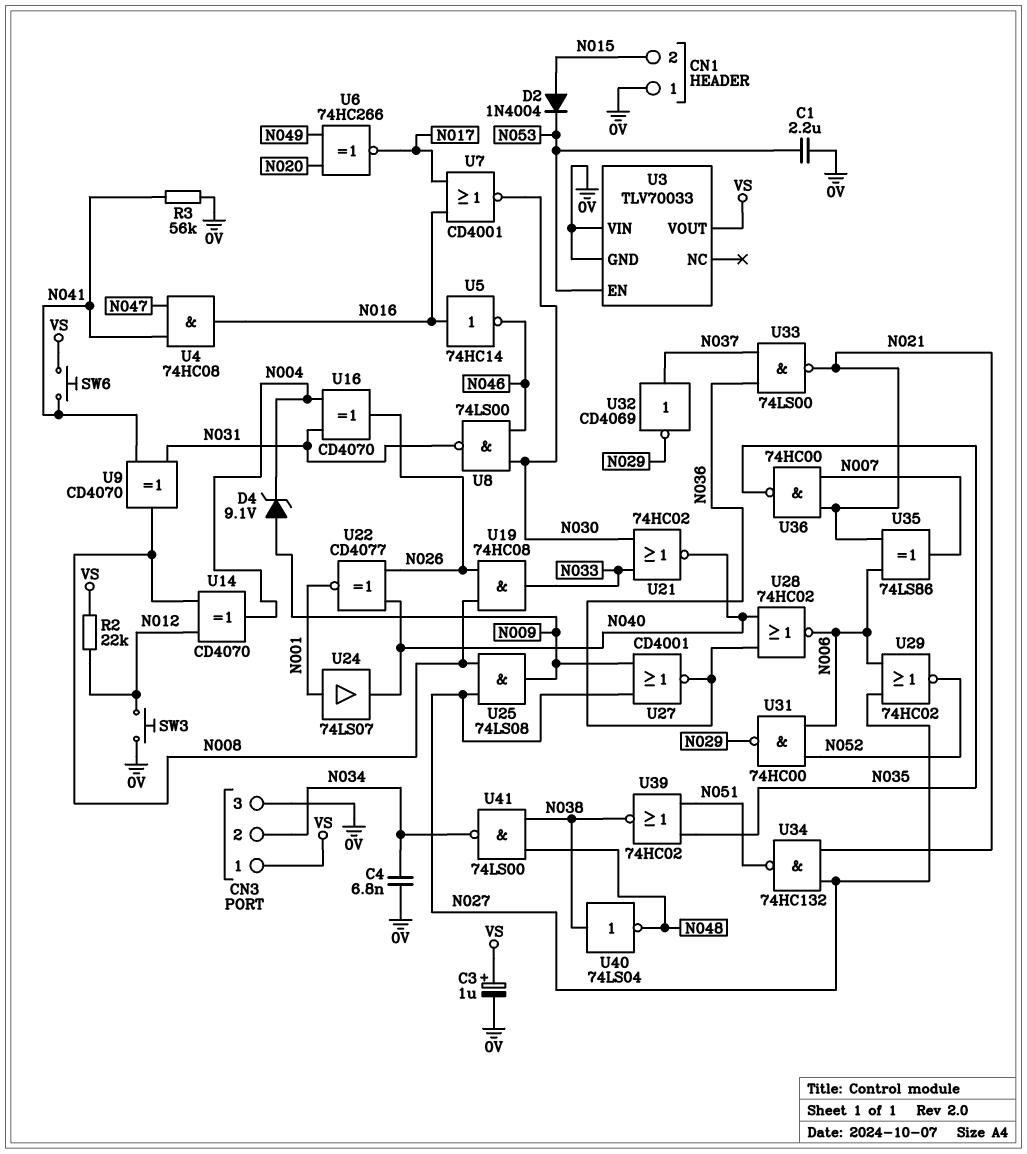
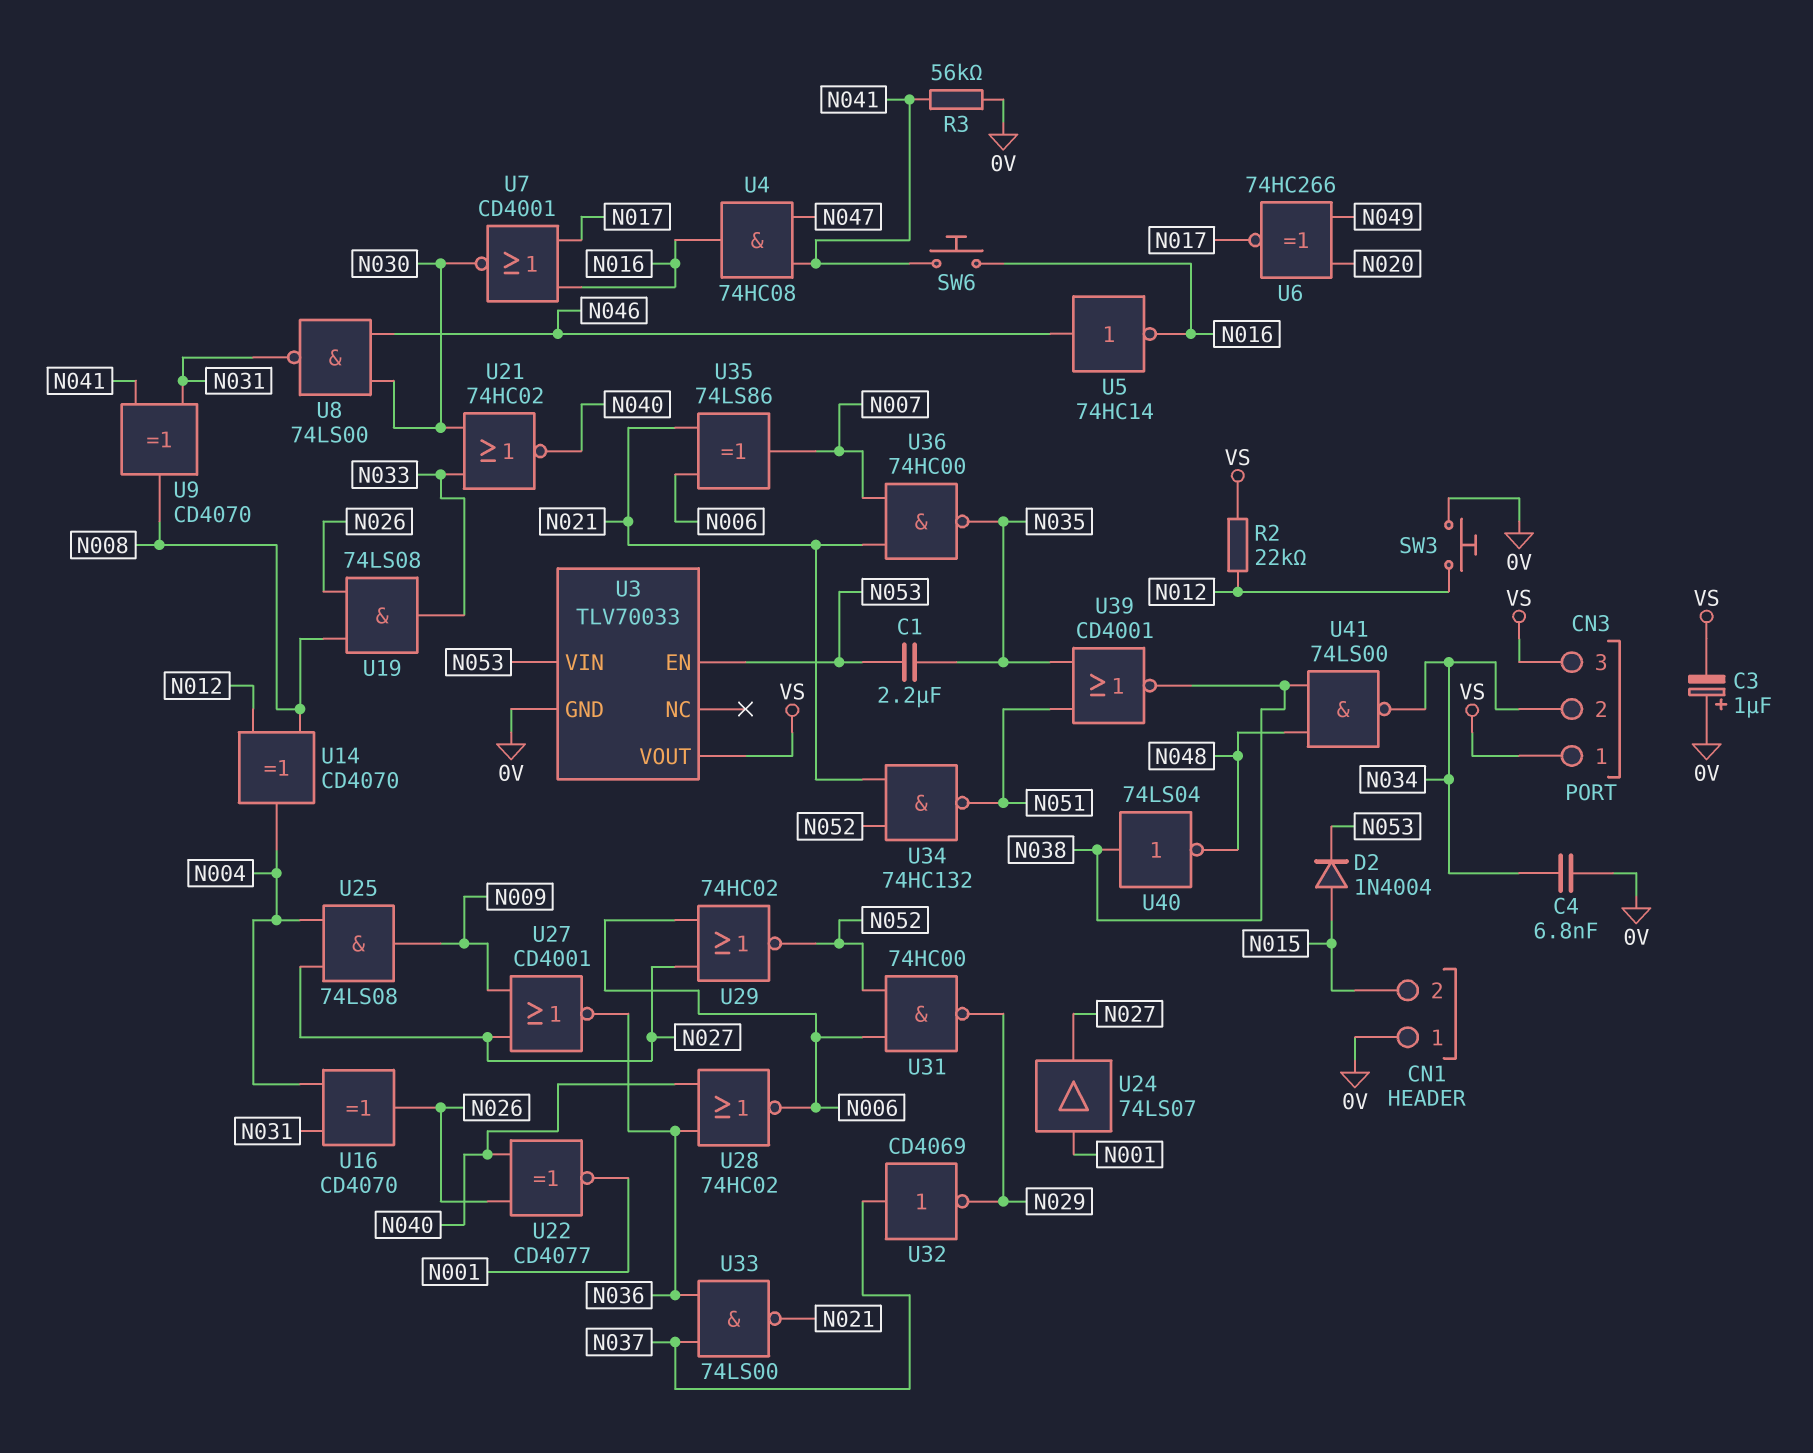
C1: 2.2uF (0V, N053) -> 2.2uF (N035, N053)
C3: 1uF (plus VS, minus 0V) -> 1uF (plus 0V, minus VS)
CN3 pin 3: 0V -> VS
D4: zener 9.1V (A N009, K N004) -> none
SW6: button (N041, VS) -> button (N016, N041)
U3 pin VIN: 0V -> N053
U5: NOT 74HC14 (in N016, out N046) -> NOT 74HC14 (in N046, out N016)
U19: AND 74HC08 (in N008, in N026, out N033) -> AND 74LS08 (in N008, in N026, out N033)
U24: buffer 74LS07 (in N001, out N040) -> buffer 74LS07 (in N001, out N027)
U25: AND 74LS08 (in N008, in N027, out N009) -> AND 74LS08 (in N004, in N027, out N009)
U34: NAND 74HC132 (in N021, in N027, out N051) -> NAND 74HC132 (in N021, in N052, out N051)
U39: NOR 74HC02 (in N035, in N051, out N038) -> NOR CD4001 (in N035, in N051, out N038)

